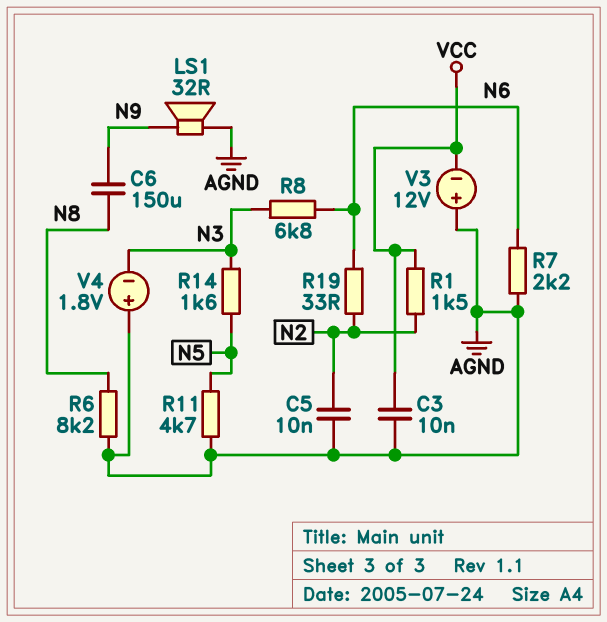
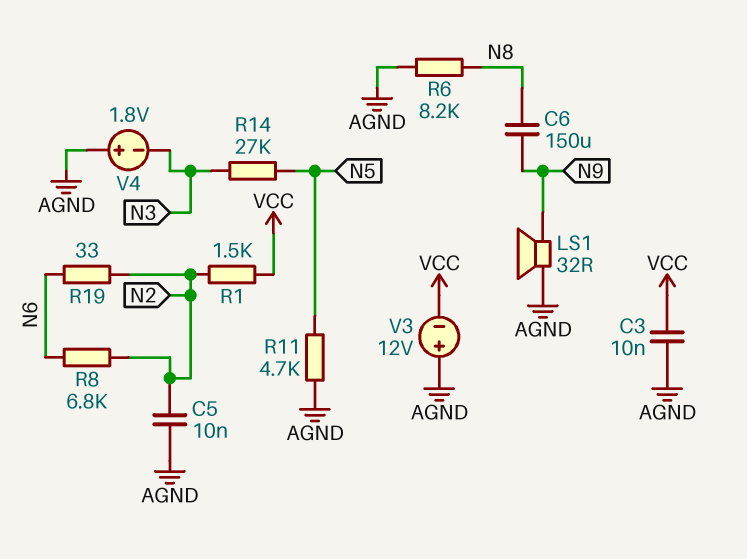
R7: 2.2k (AGND, N6) -> none
R8: 6.8k (N3, N6) -> 6.8k (N2, N6)
R14: 1.6k (N3, N5) -> 27k (N3, N5)

